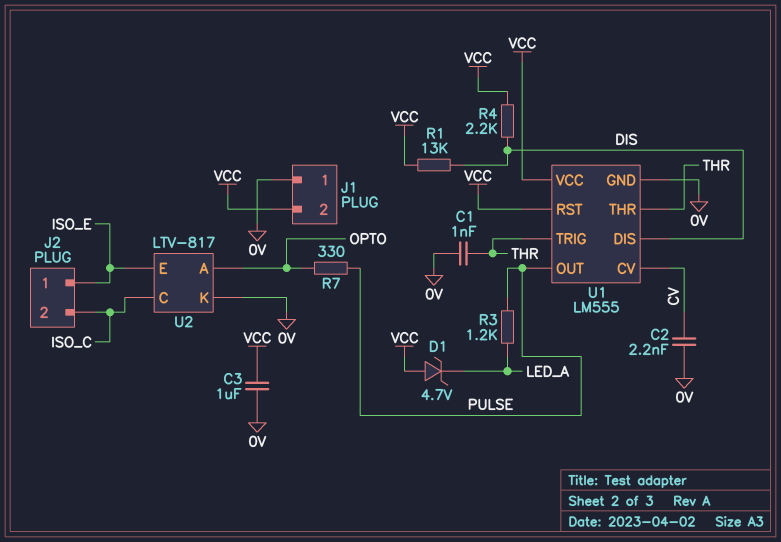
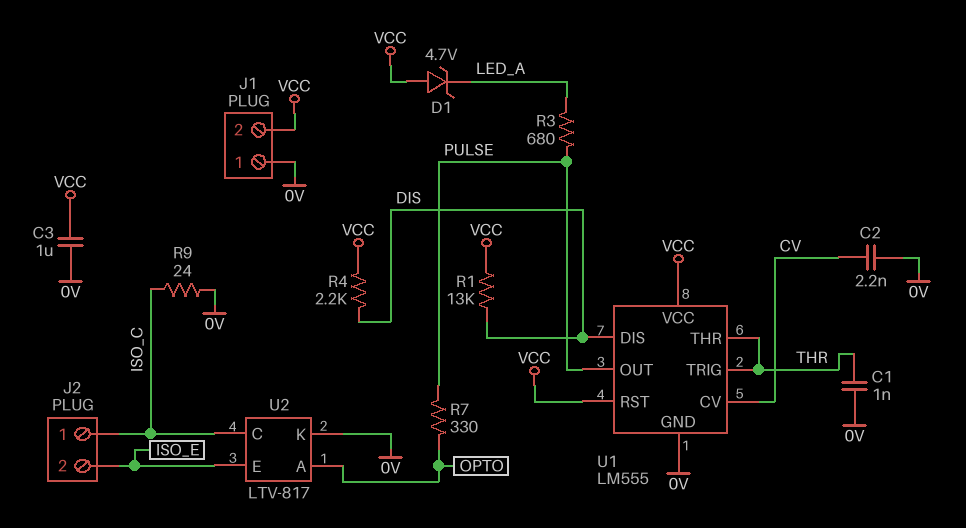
J2 pin 1: ISO_E -> ISO_C
J2 pin 2: ISO_C -> ISO_E
R3: 1.2k (LED_A, PULSE) -> 680 (LED_A, PULSE)
R9: none -> 24 (0V, ISO_C)

